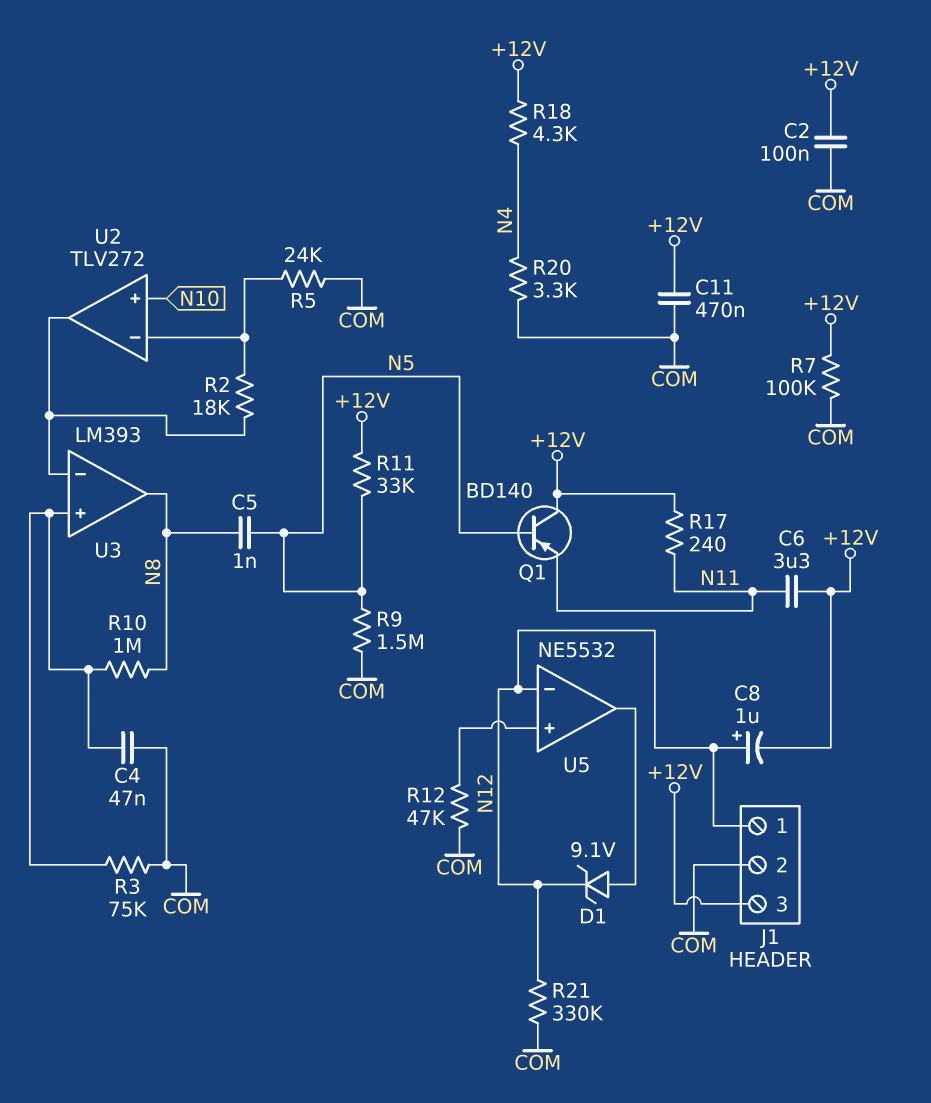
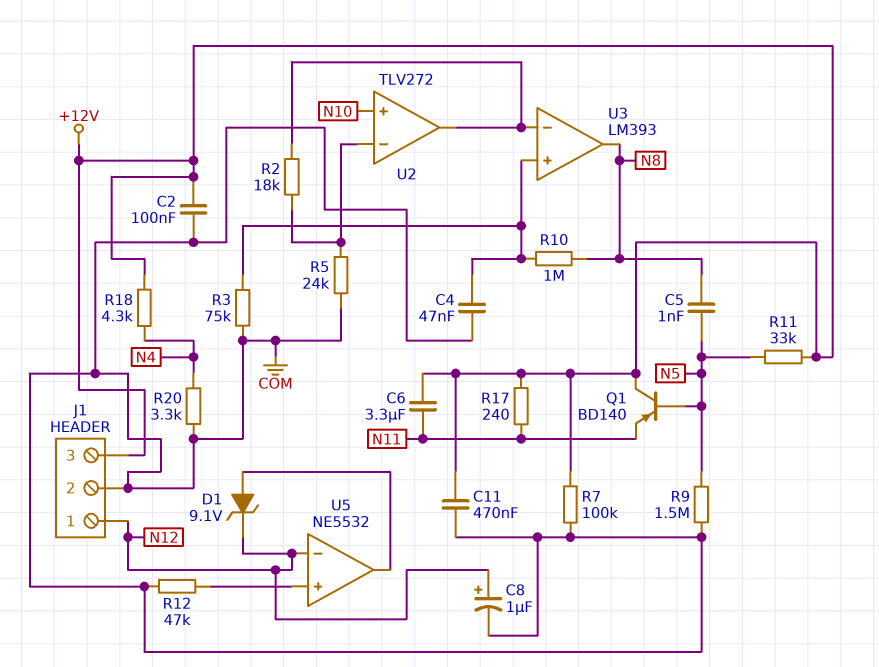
C8: 1uF (plus N12, minus +12V) -> 1uF (plus N12, minus COM)
R21: 330k (COM, N12) -> none

